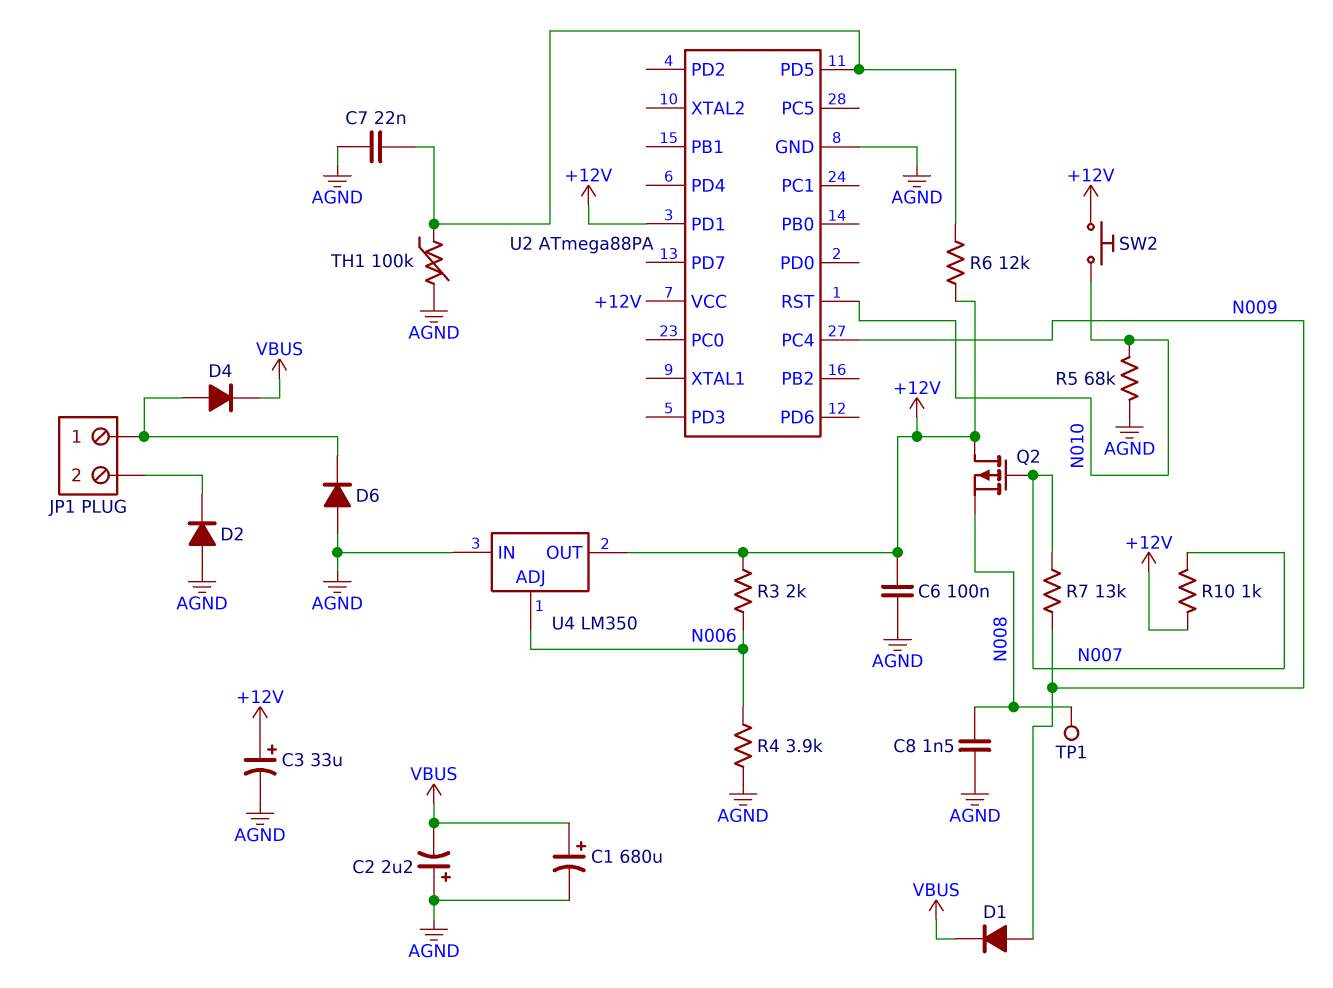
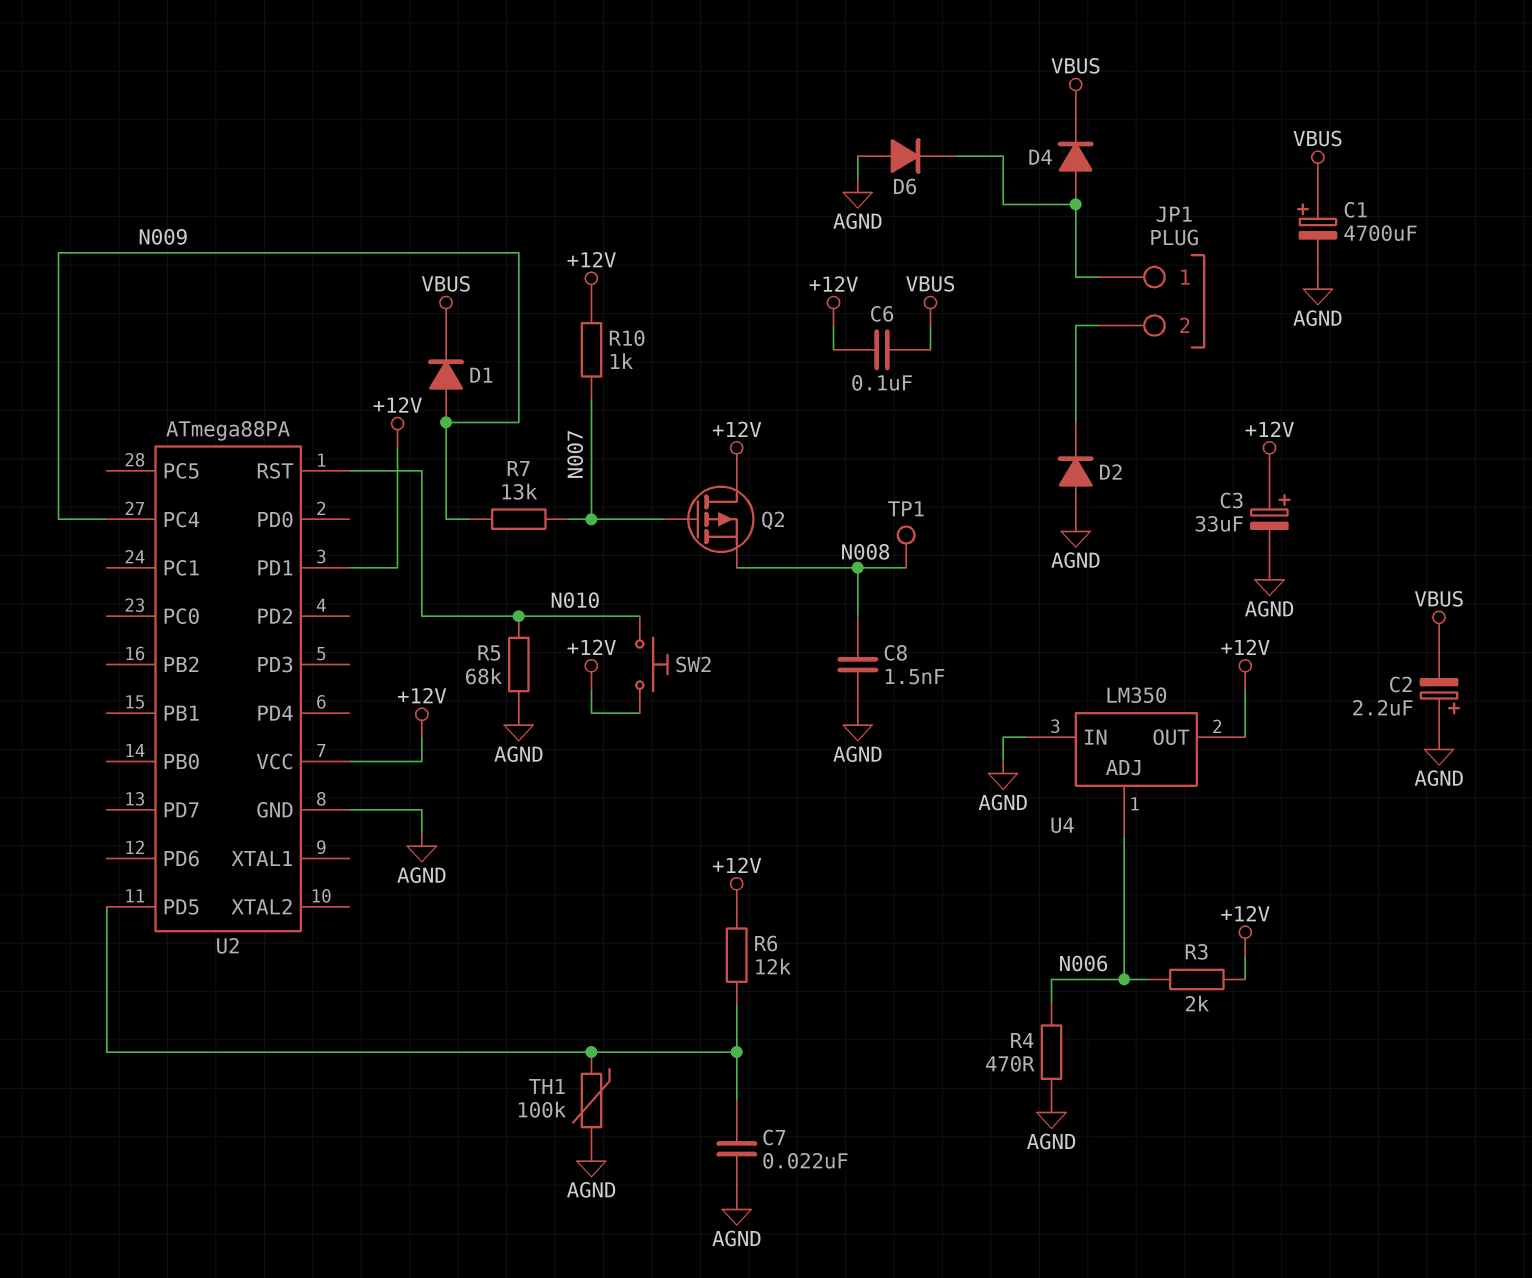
C1: 680uF (plus VBUS, minus AGND) -> 4700uF (plus VBUS, minus AGND)
C6: 100nF (+12V, AGND) -> 100nF (+12V, VBUS)
R4: 3.9k (AGND, N006) -> 470 (AGND, N006)

